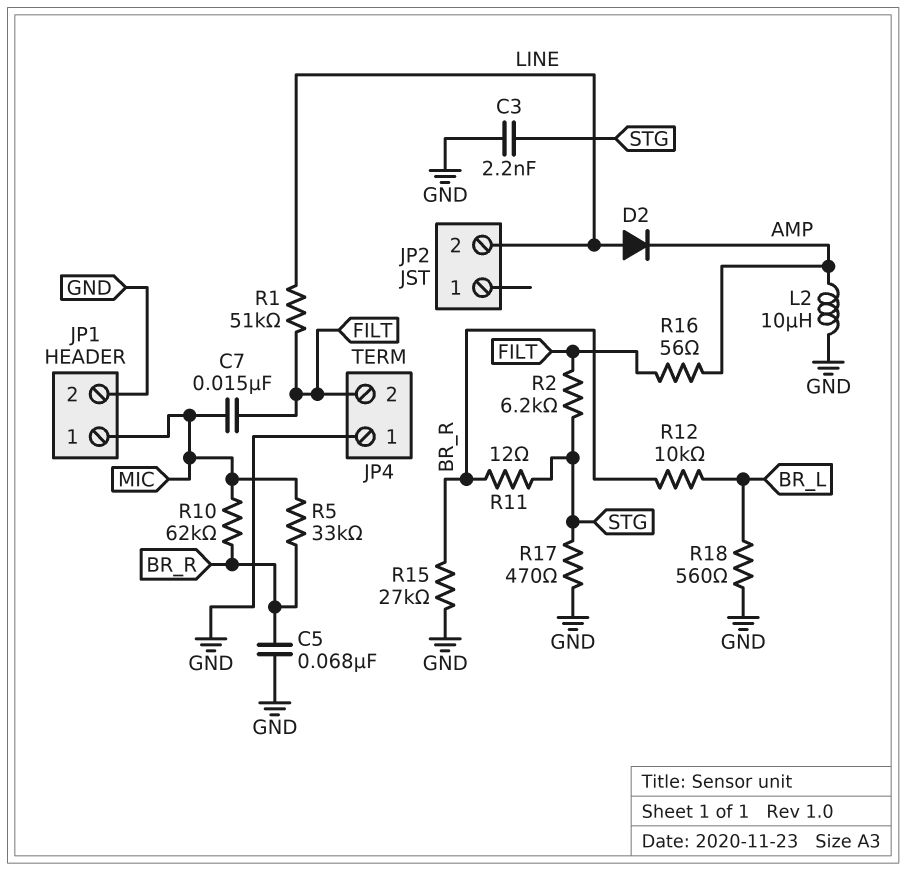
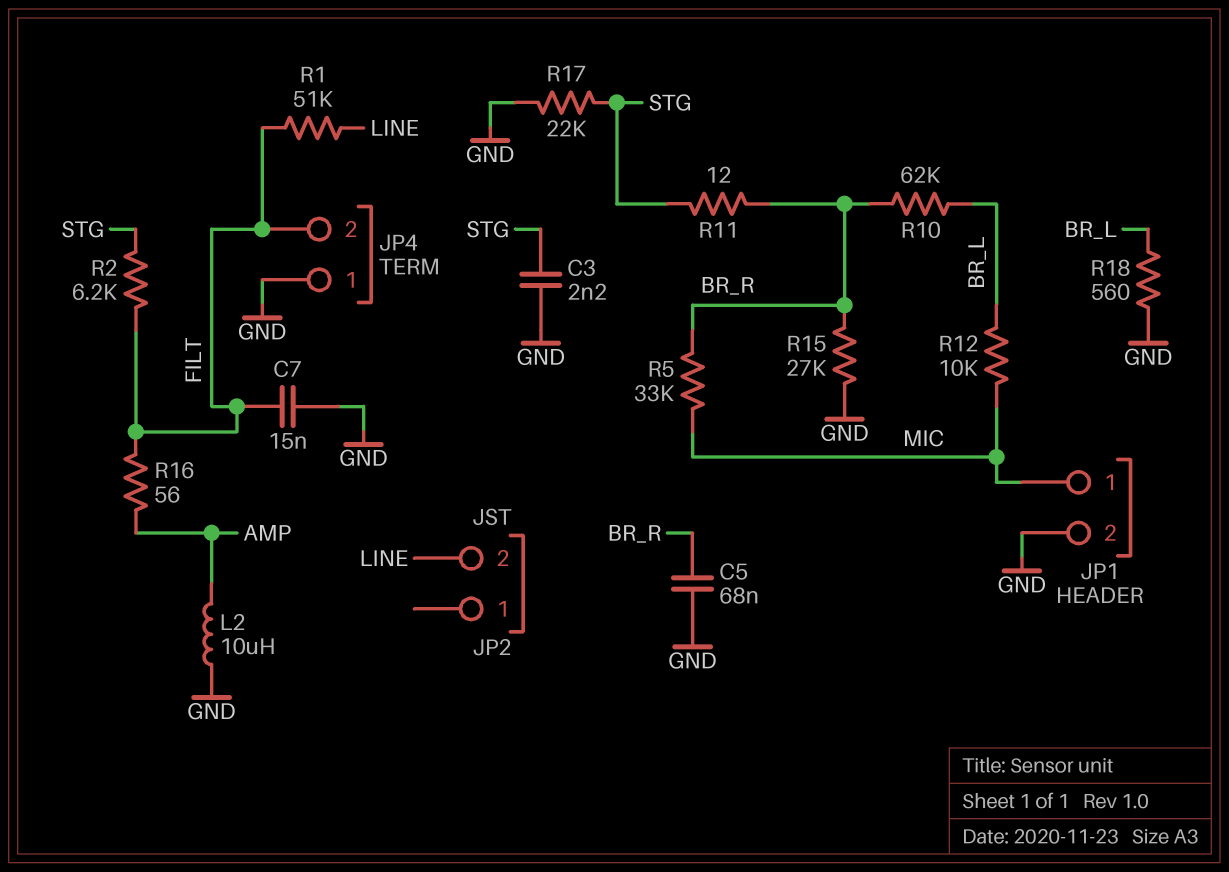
C7: 15nF (FILT, MIC) -> 15nF (FILT, GND)
D2: diode (A LINE, K AMP) -> none
R10: 62k (BR_R, MIC) -> 62k (BR_L, BR_R)
R12: 10k (BR_L, BR_R) -> 10k (BR_L, MIC)
R17: 470 (GND, STG) -> 22k (GND, STG)

